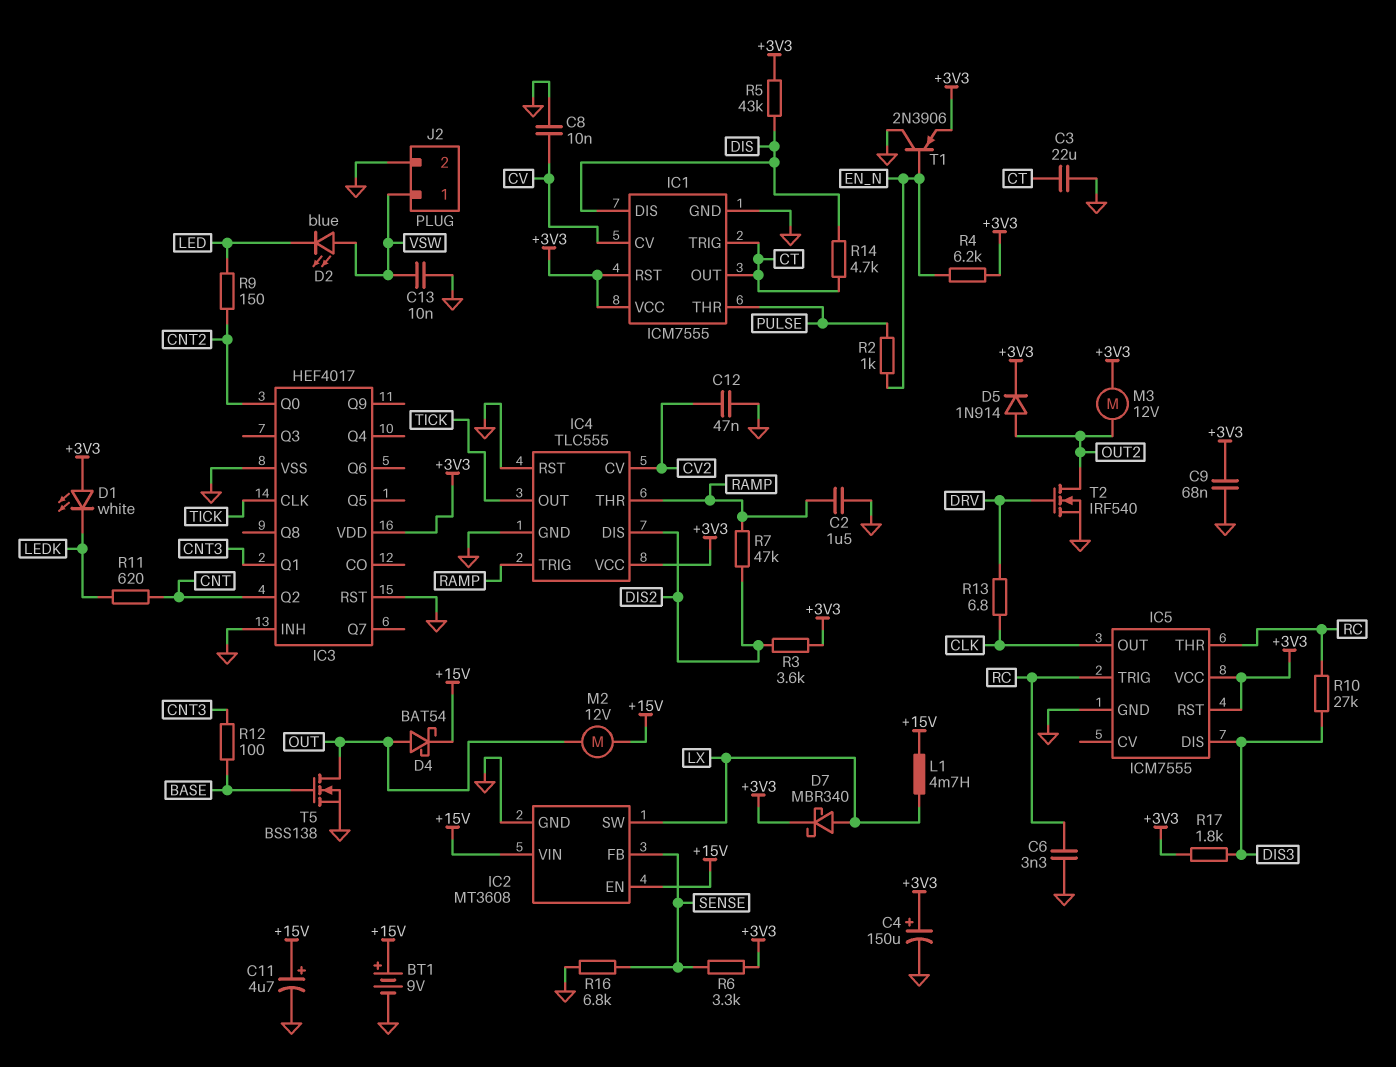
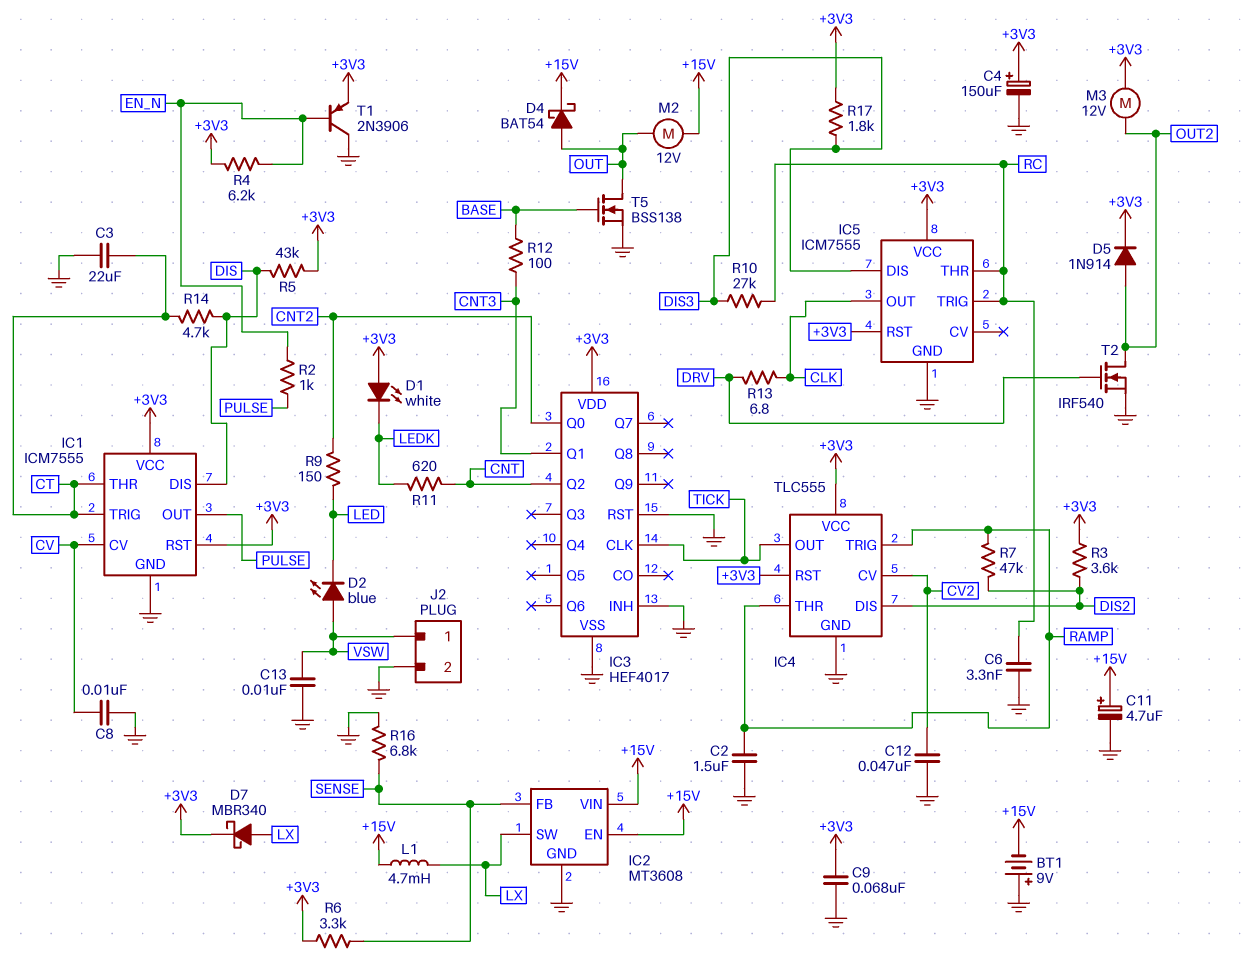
BT1: 9V (plus +15V, minus GND) -> 9V (plus GND, minus +15V)
IC1 pin OUT: CT -> PULSE
IC1 pin THR: PULSE -> CT
IC4 pin RST: GND -> +3V3

